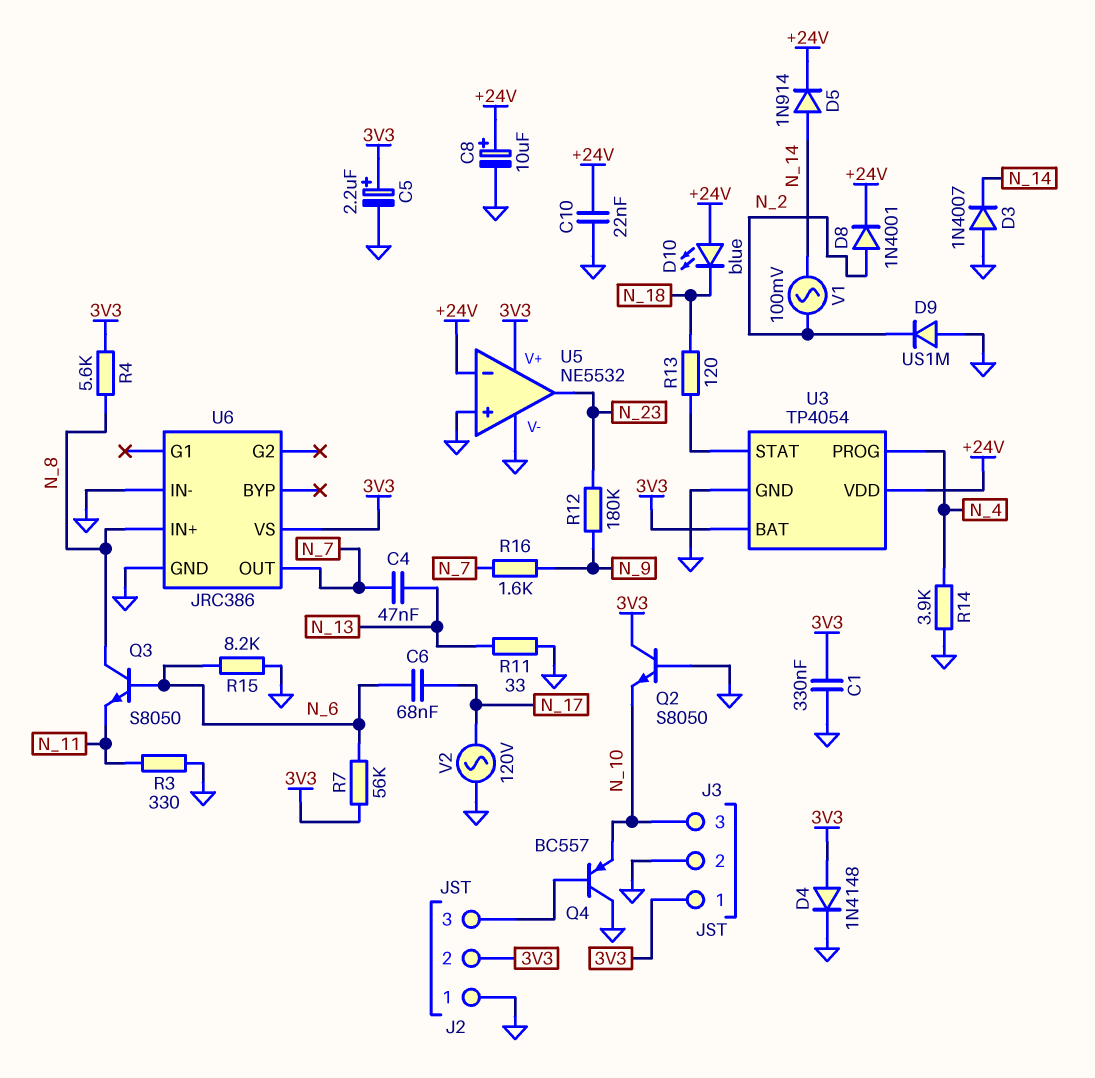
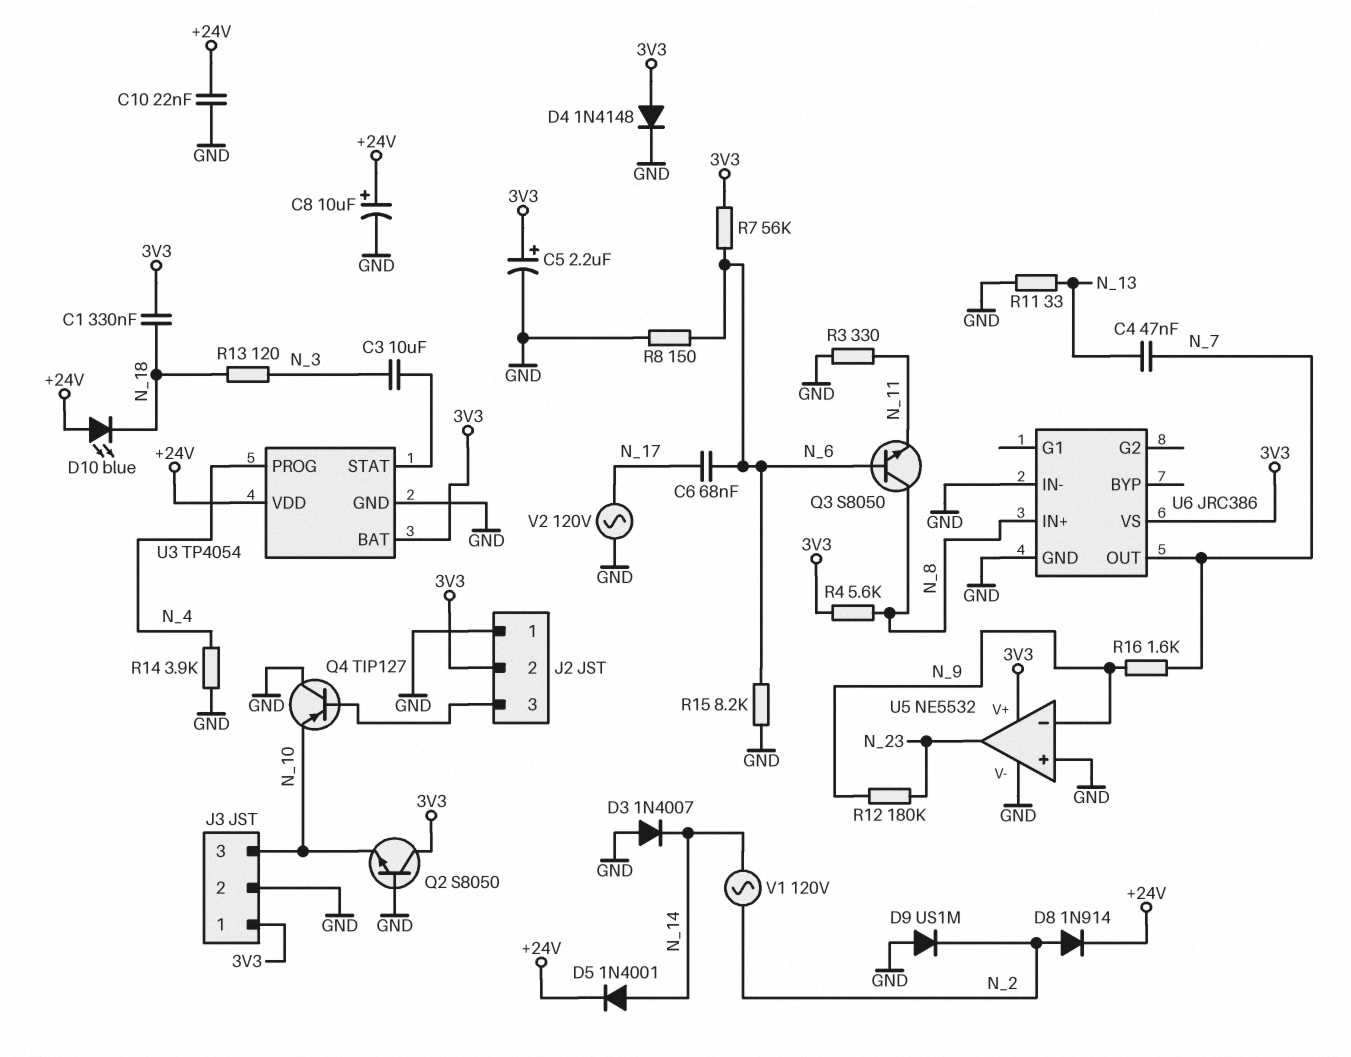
C1: 330nF (3V3, GND) -> 330nF (3V3, N_18)
C3: none -> 10uF (N_3, U3/STAT)
D5: diode 1N914 (A N_14, K +24V) -> diode 1N4001 (A N_14, K +24V)
D8: diode 1N4001 (A N_2, K +24V) -> diode 1N914 (A N_2, K +24V)
Q4: PNP BC557 (B J2/3, C GND, E N_10) -> PNP TIP127 (B J2/3, C GND, E N_10)
R8: none -> 150 (GND, N_6)
R13: 120 (N_18, U3/STAT) -> 120 (N_3, N_18)
U5 pin in-: +24V -> N_9
V1: AC 100mV (N_2, N_14) -> AC 120V (N_2, N_14)

